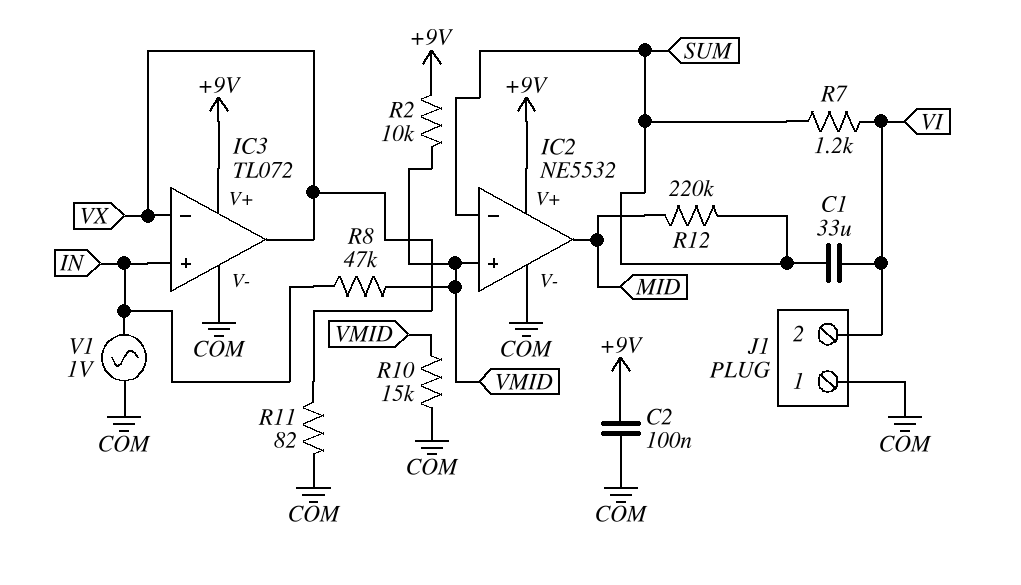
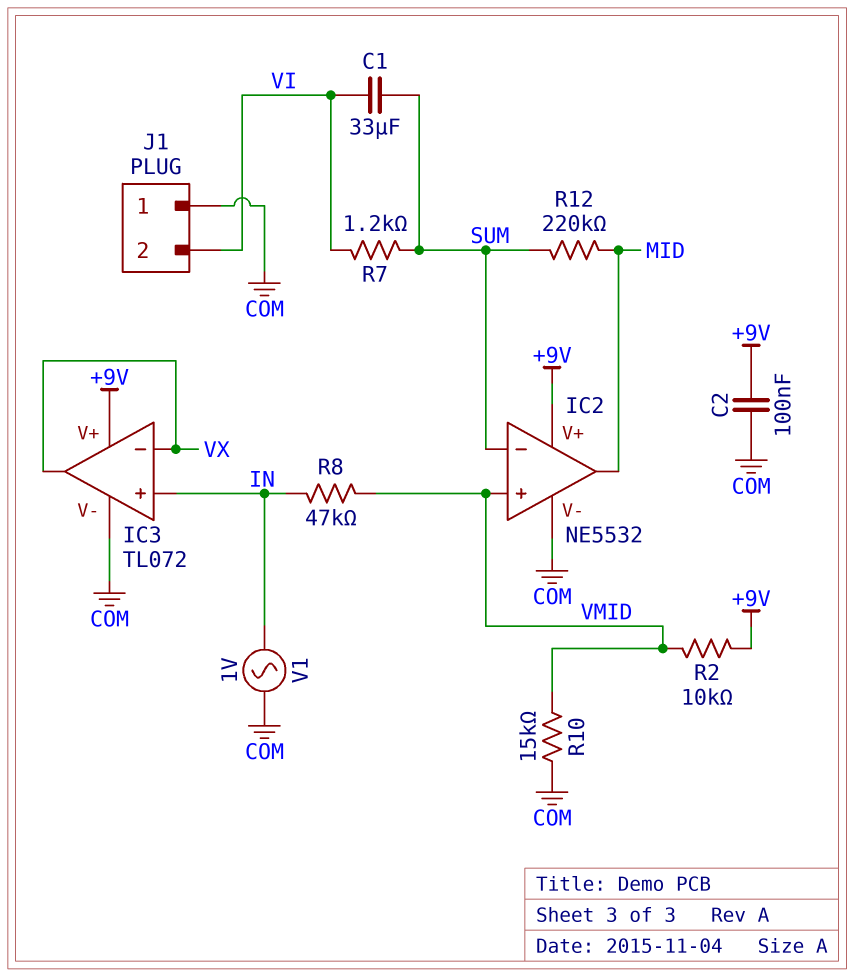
R11: 82 (COM, VX) -> none

